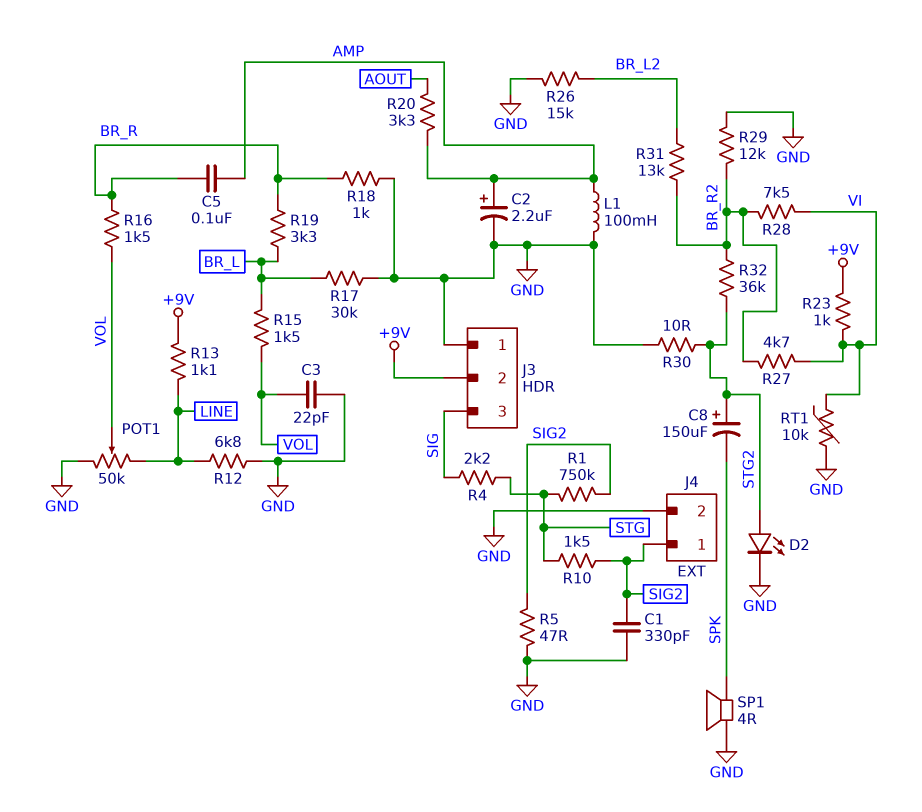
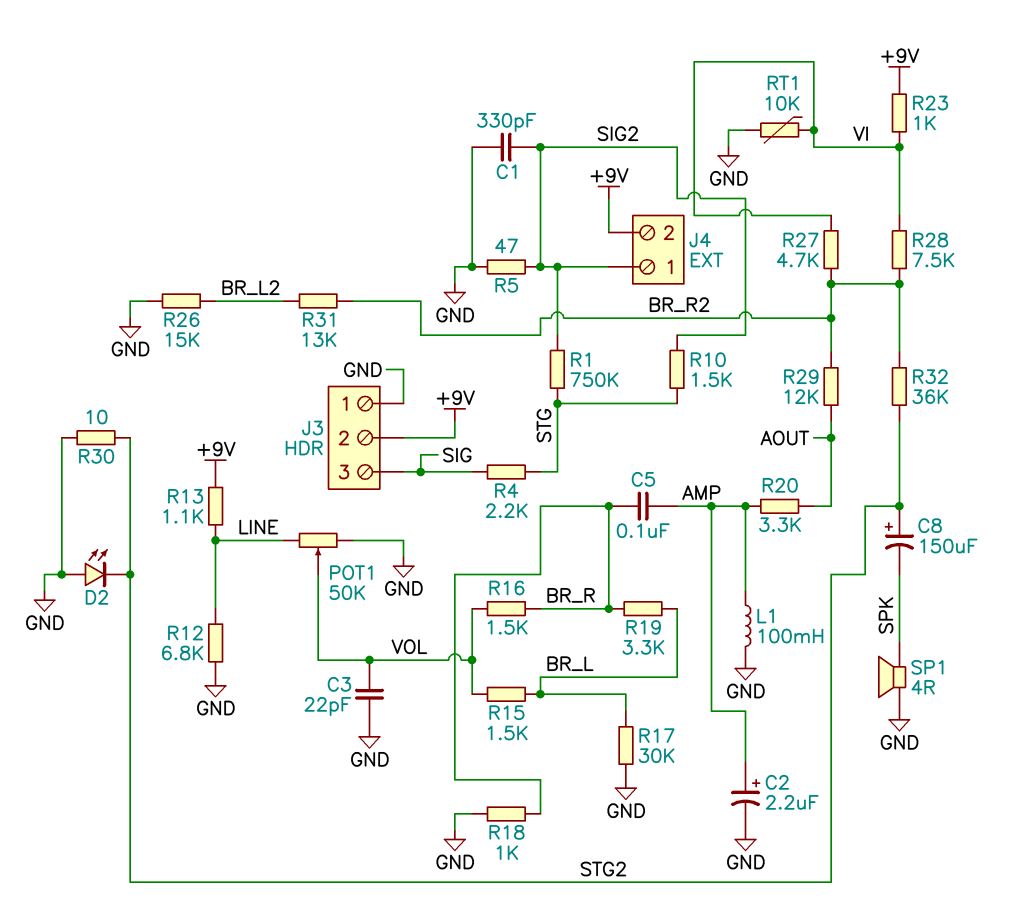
D2: LED (A STG2, K GND) -> LED (A GND, K STG2)
J4 pin 2: GND -> +9V
R29: 12k (BR_R2, GND) -> 12k (AOUT, BR_R2)

